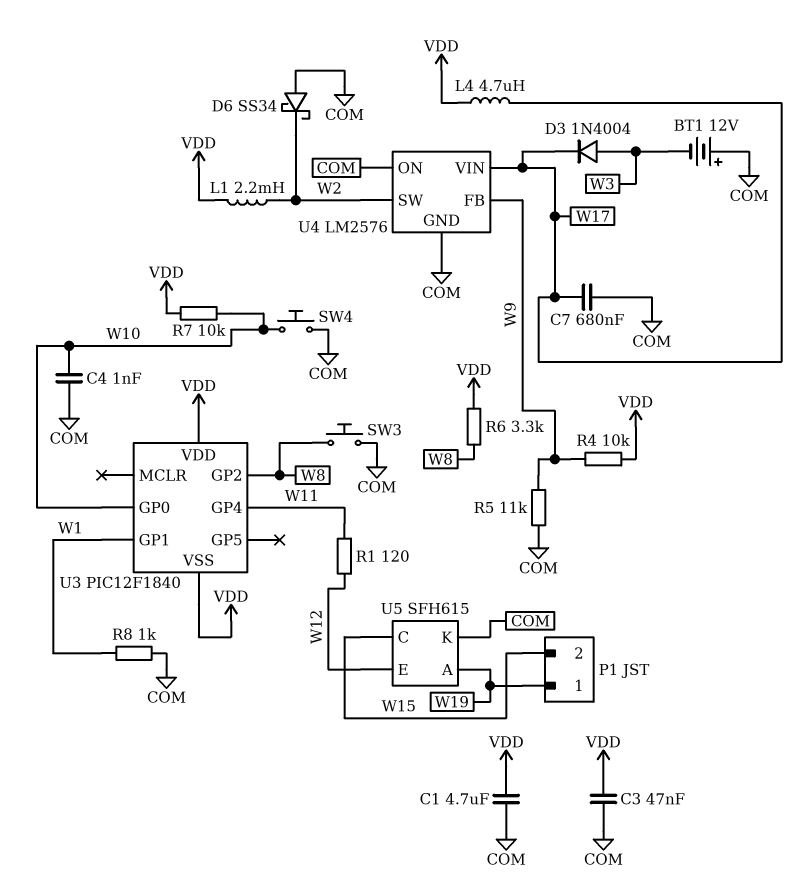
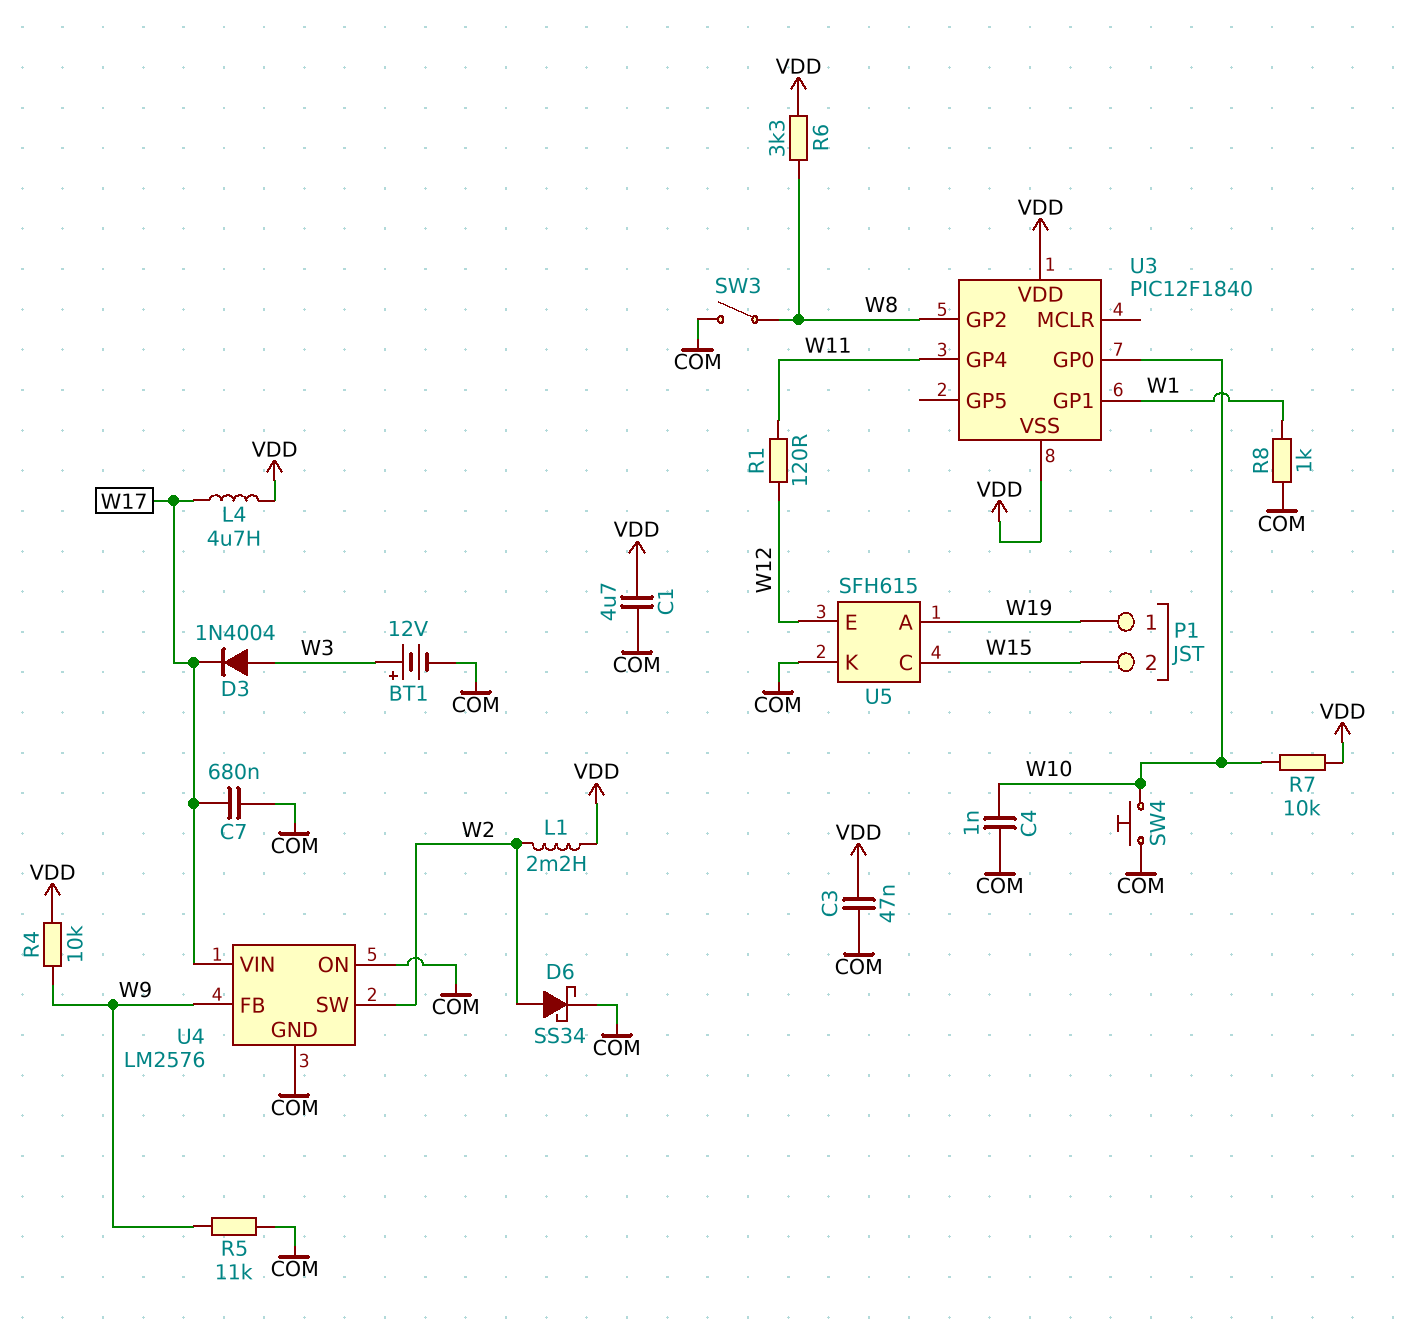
BT1: 12V (plus COM, minus W3) -> 12V (plus W3, minus COM)
D6: schottky SS34 (A COM, K W2) -> schottky SS34 (A W2, K COM)
SW3: button (COM, W8) -> switch (COM, W8)

